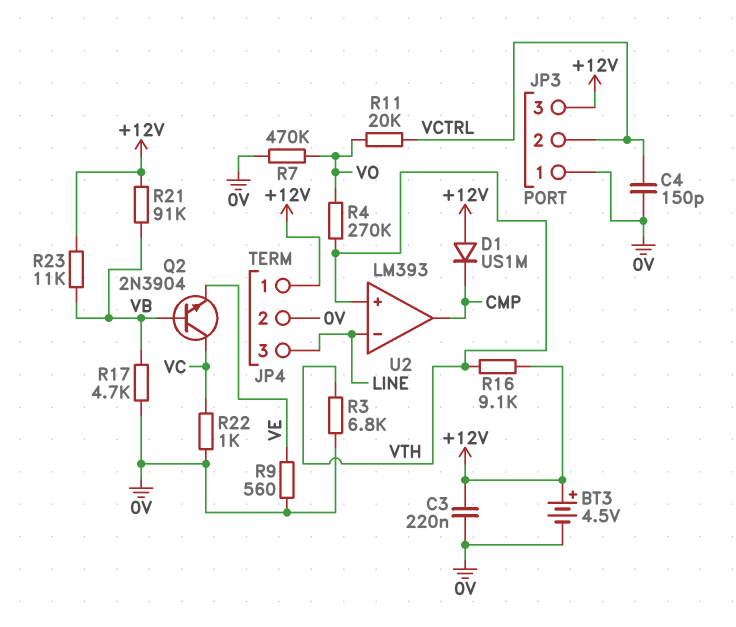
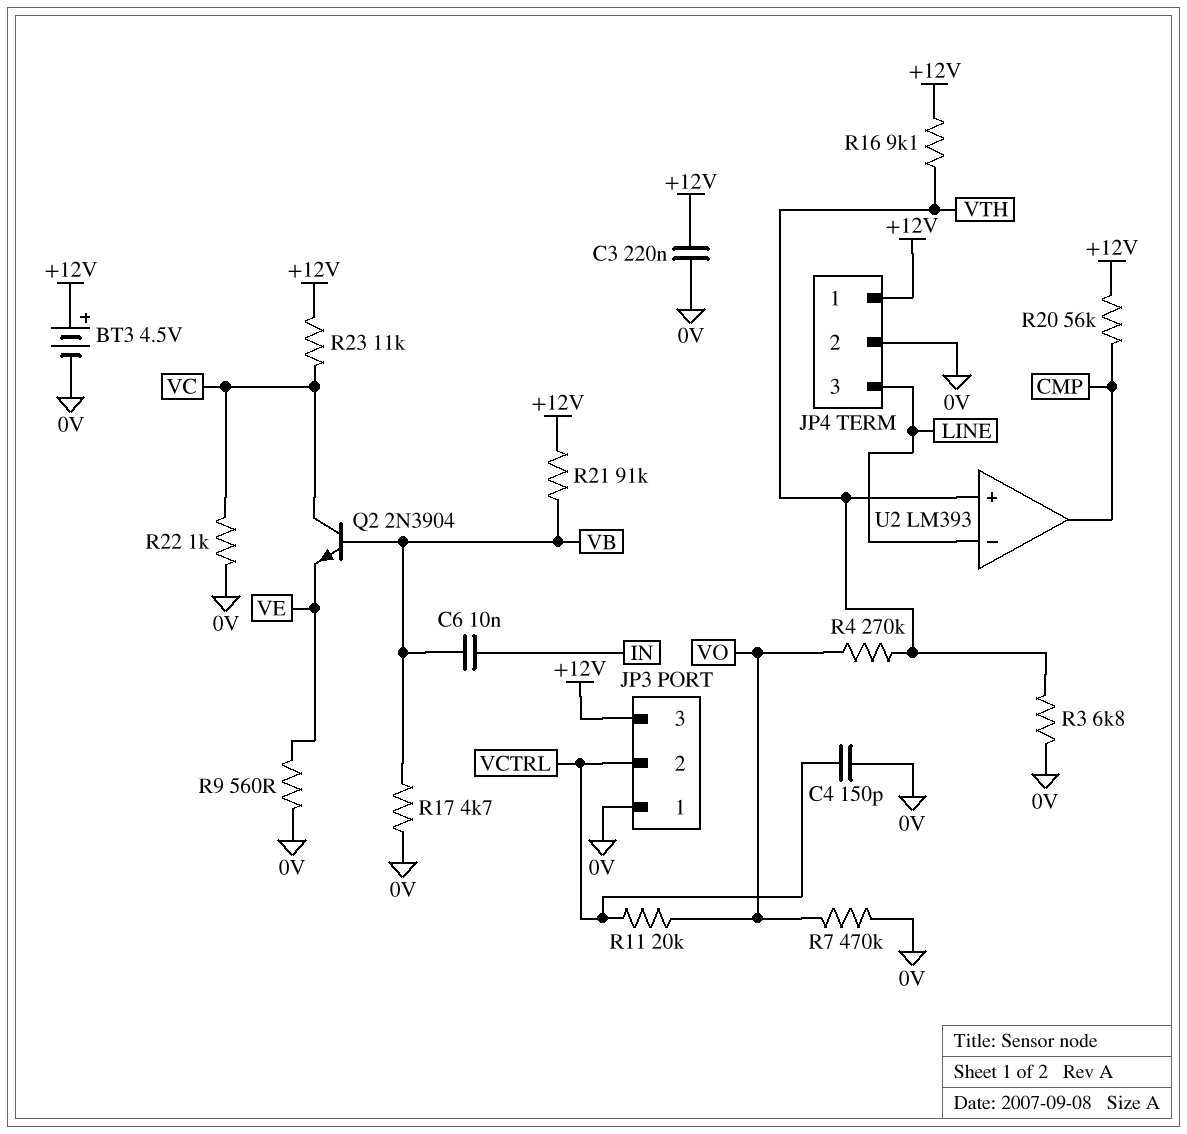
C6: none -> 10nF (IN, VB)
D1: diode US1M (A +12V, K CMP) -> none
R20: none -> 56k (+12V, CMP)
R23: 11k (+12V, VB) -> 11k (+12V, VC)

